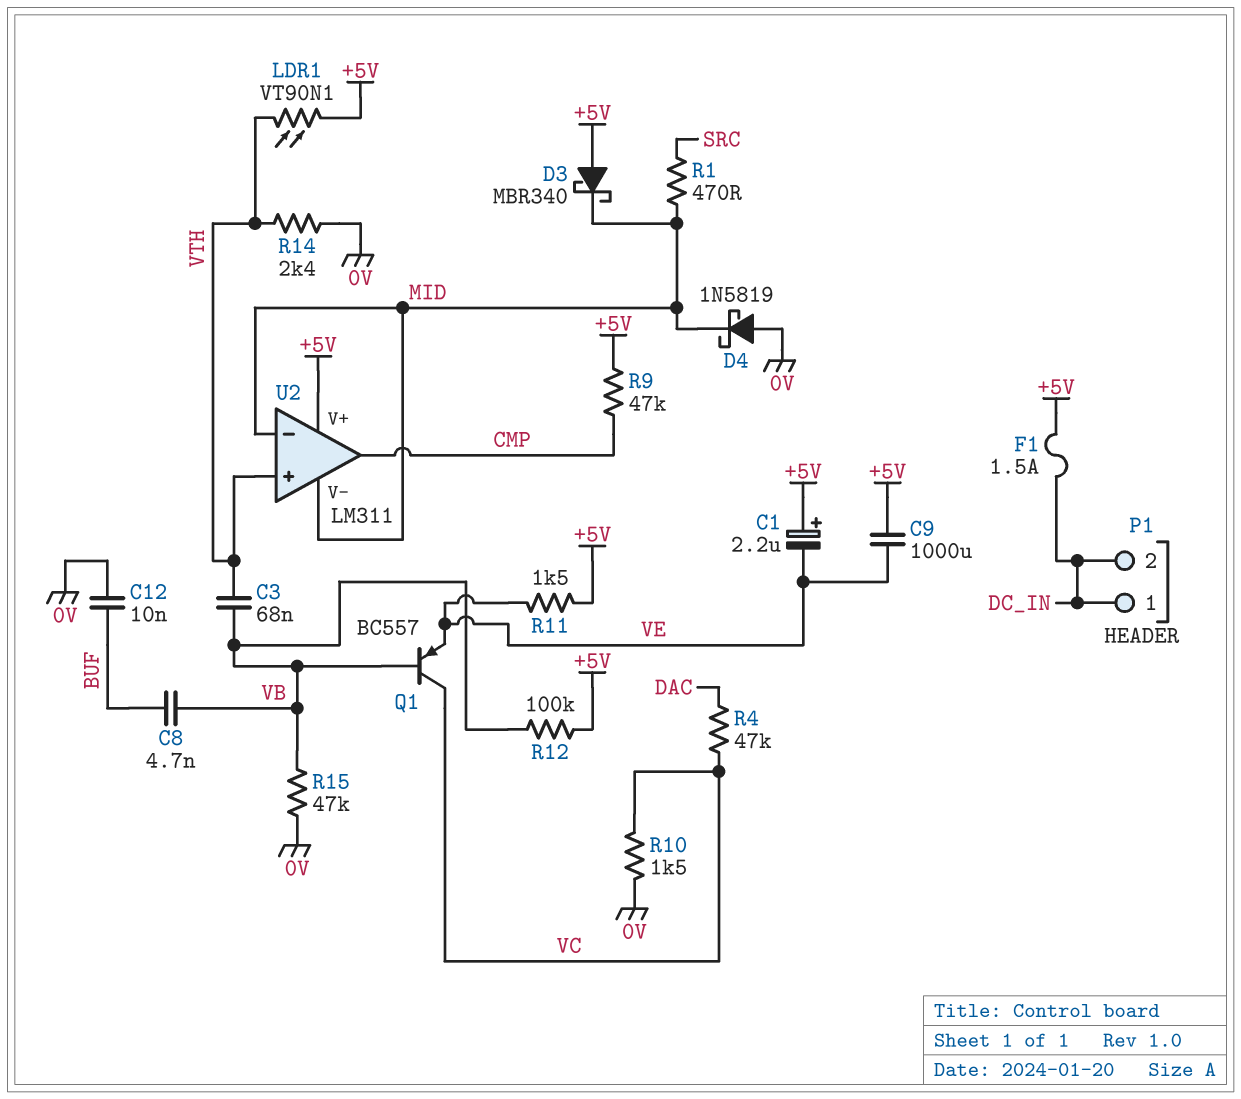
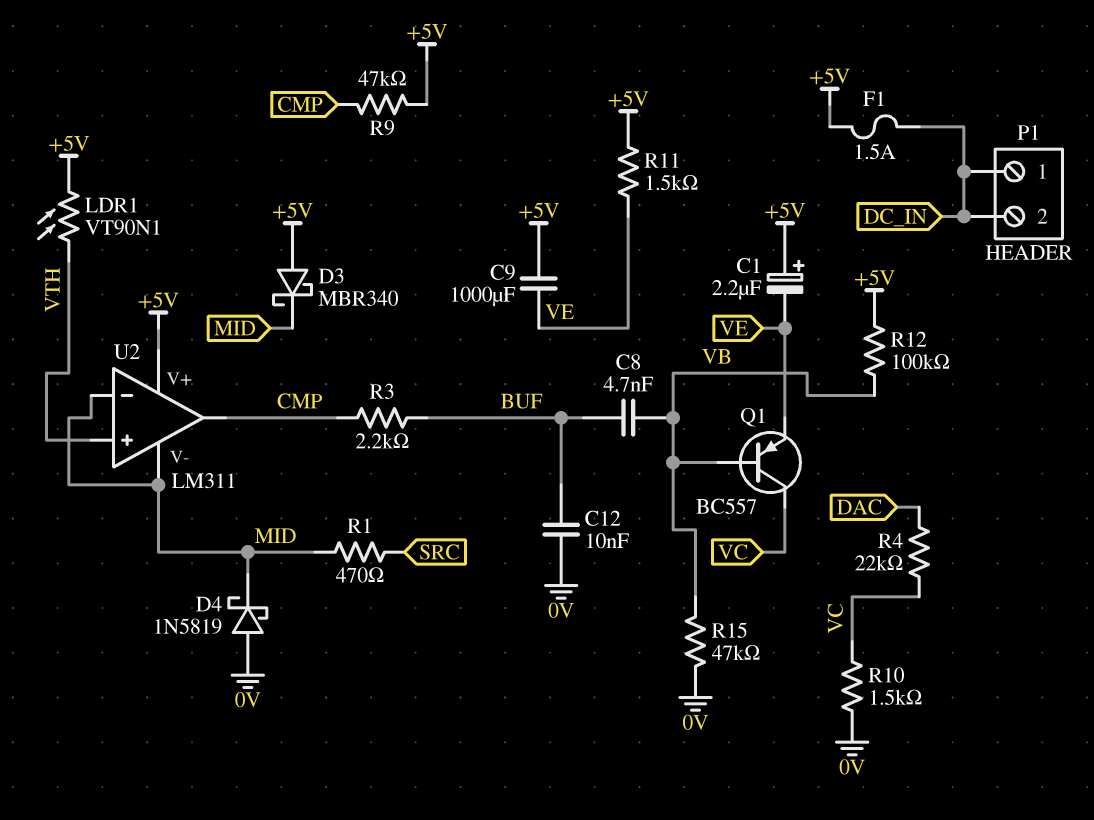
C3: 68nF (VB, VTH) -> none
R3: none -> 2.2k (BUF, CMP)
R4: 47k (DAC, VC) -> 22k (DAC, VC)
R14: 2.4k (0V, VTH) -> none

